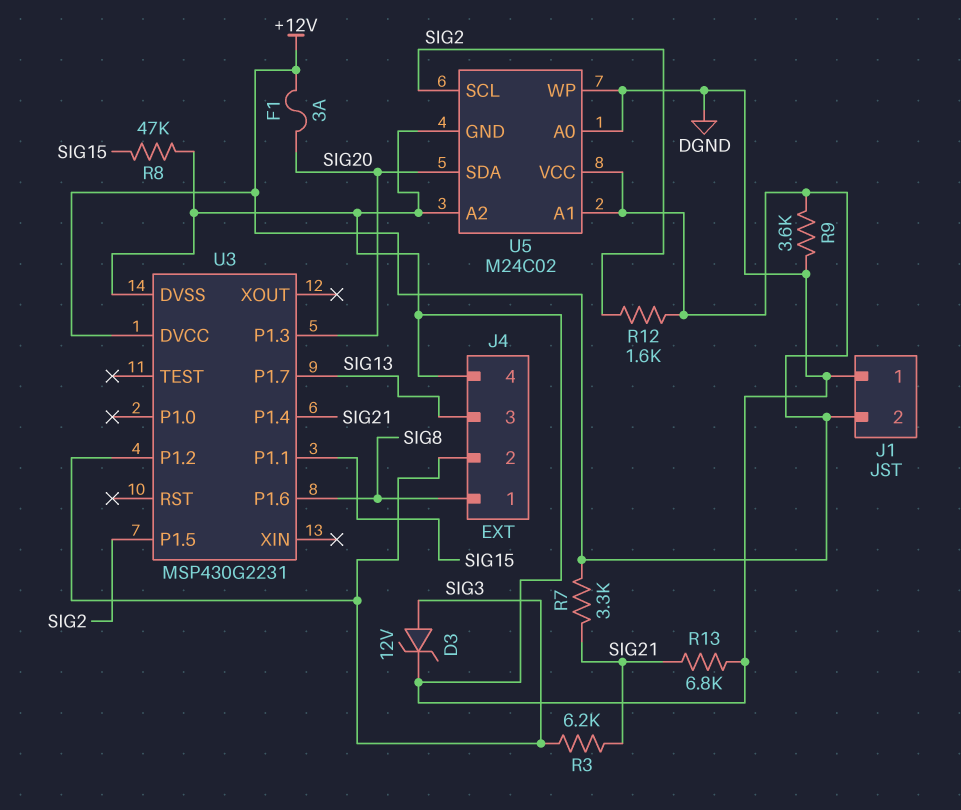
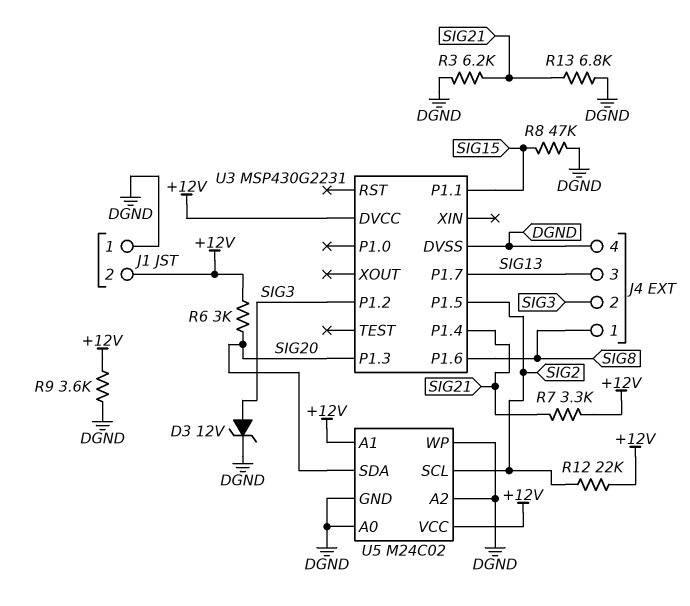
F1: 3A (+12V, SIG20) -> none
R3: 6.2k (SIG3, SIG21) -> 6.2k (DGND, SIG21)
R6: none -> 3k (+12V, SIG20)
R12: 1.6k (+12V, SIG2) -> 22k (+12V, SIG2)

